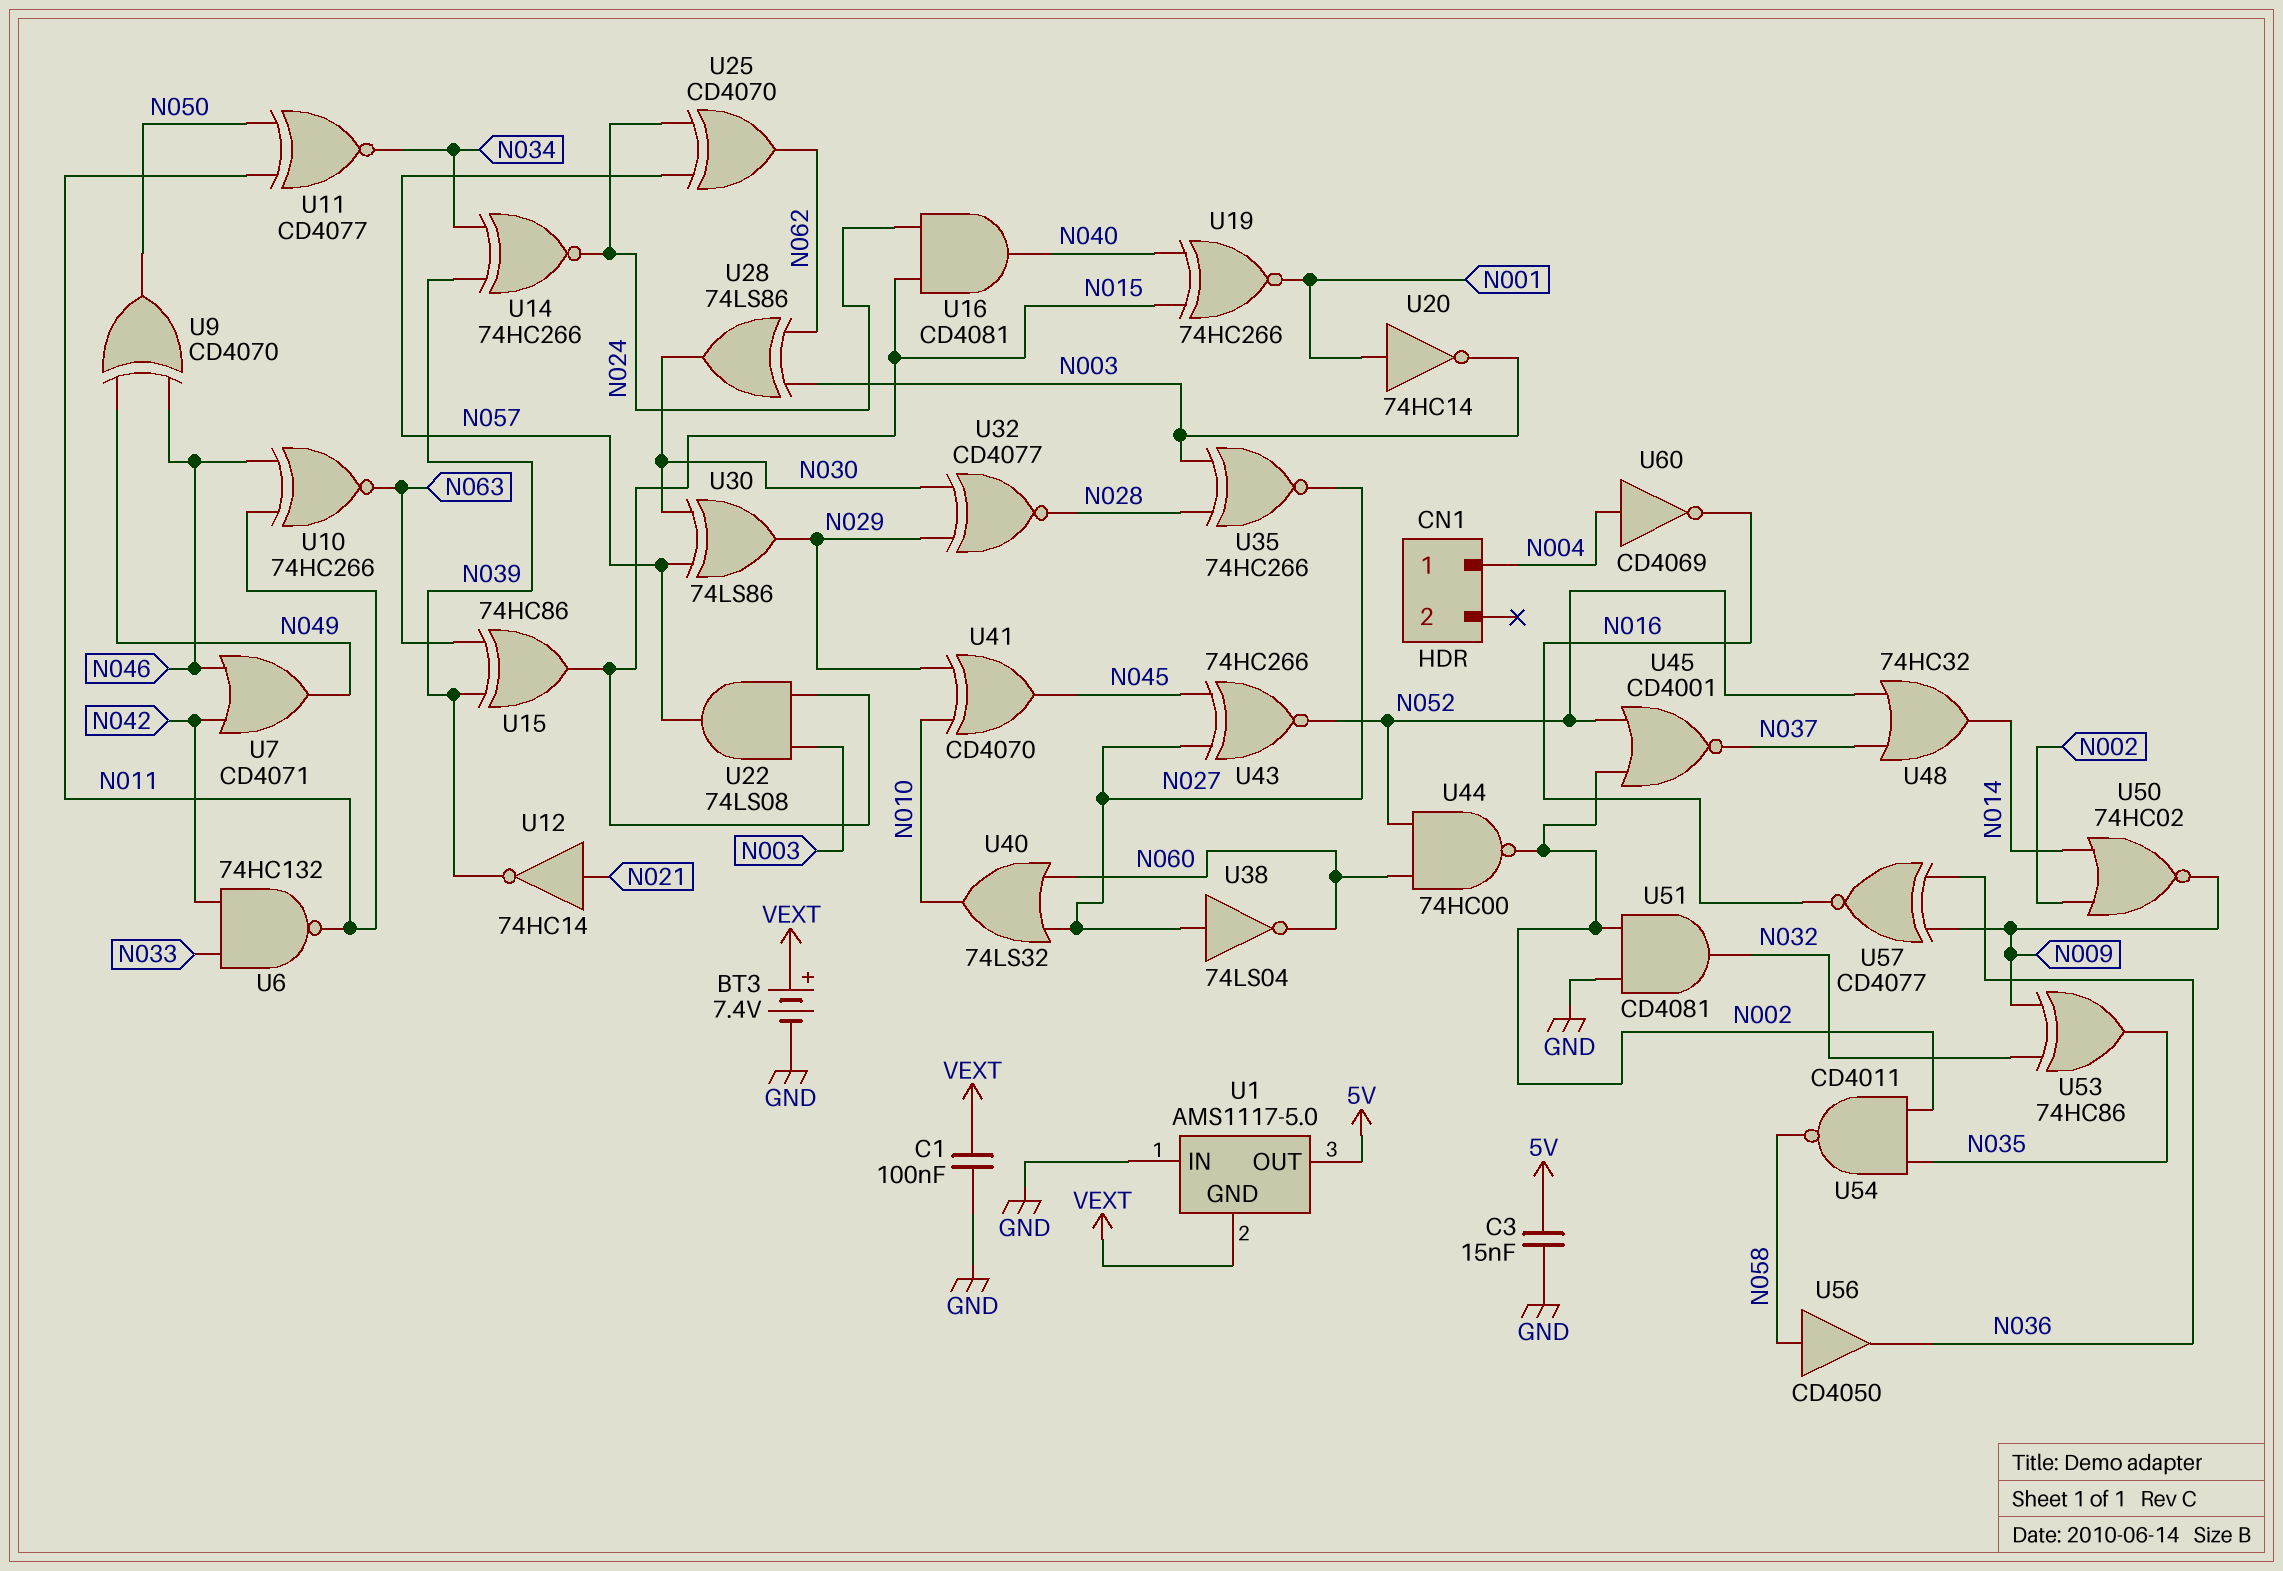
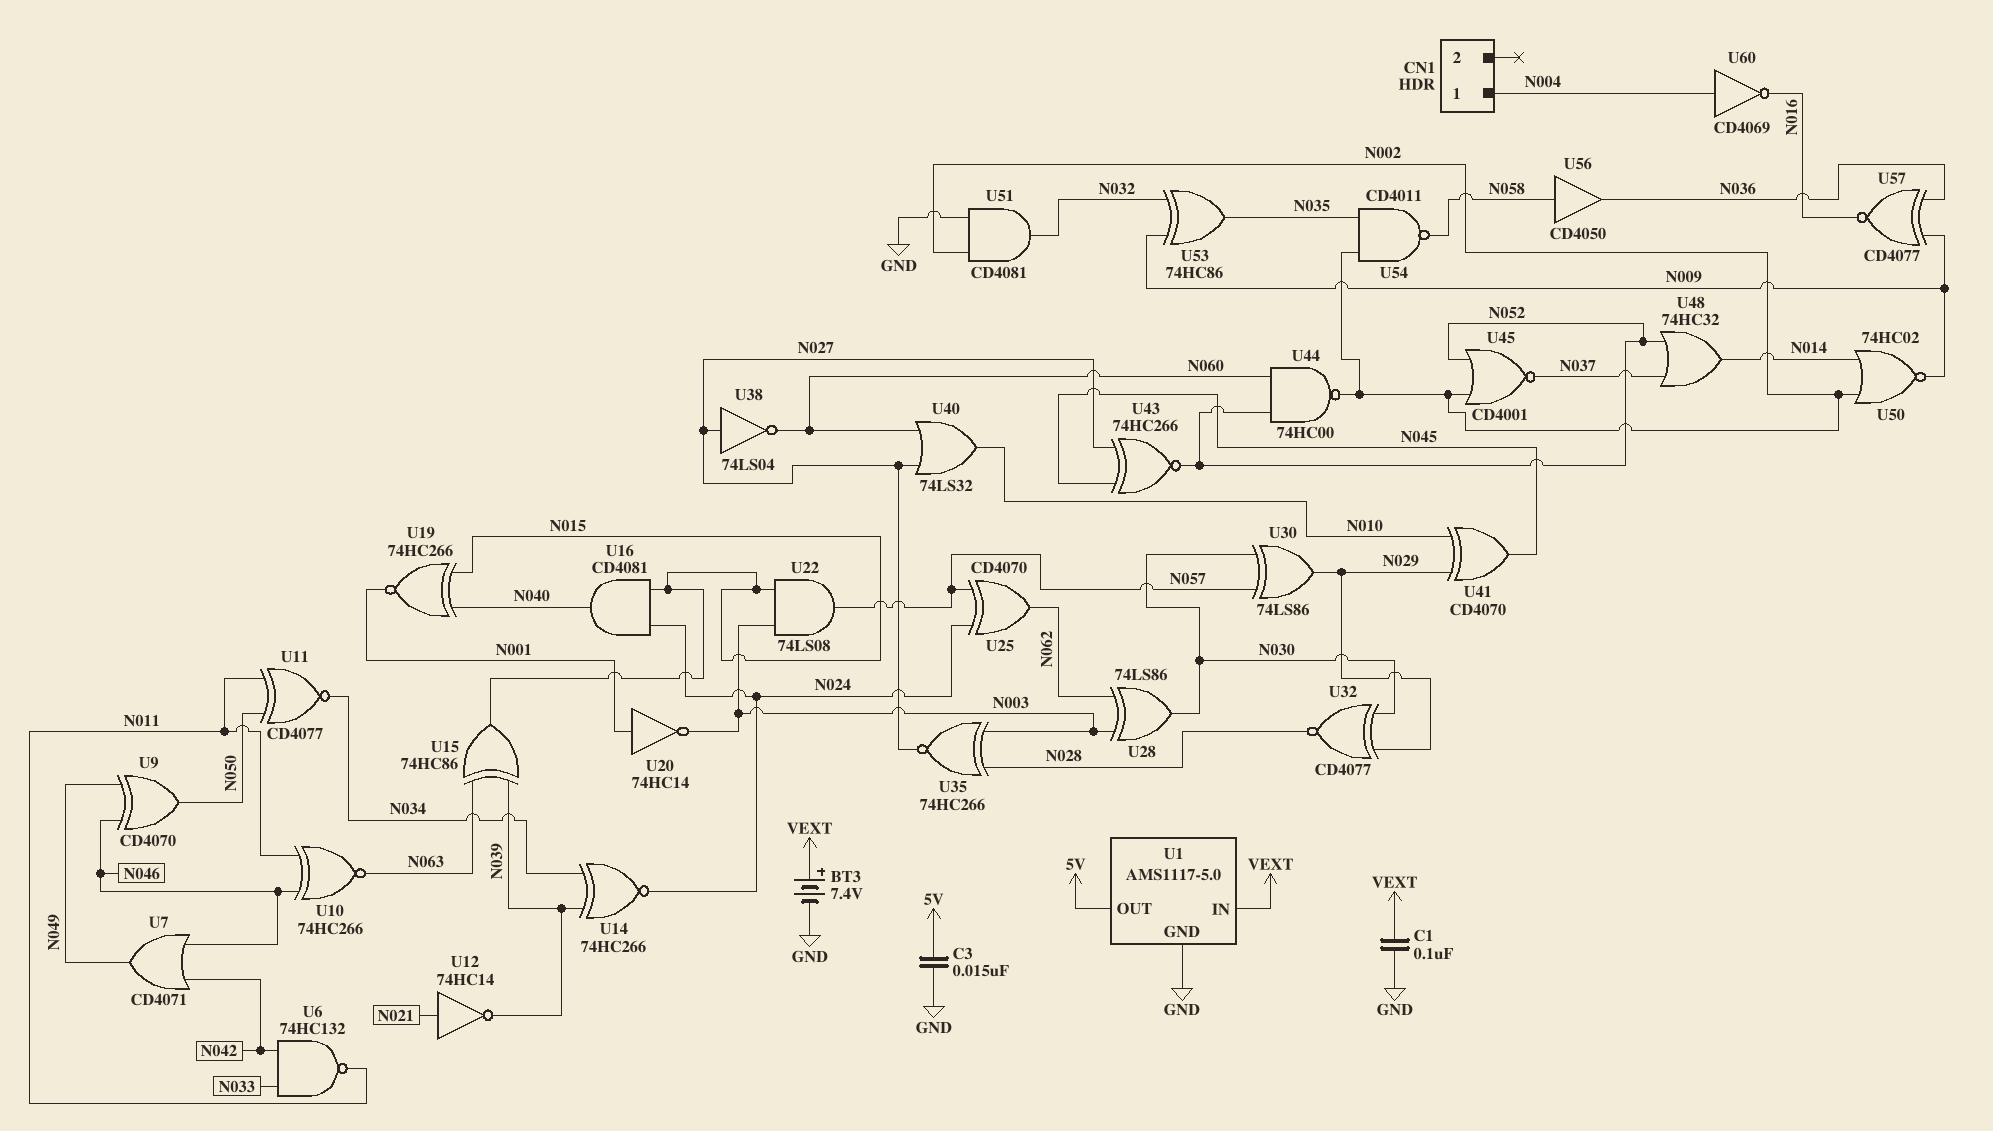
U1 pin GND: VEXT -> GND
U1 pin IN: GND -> VEXT

